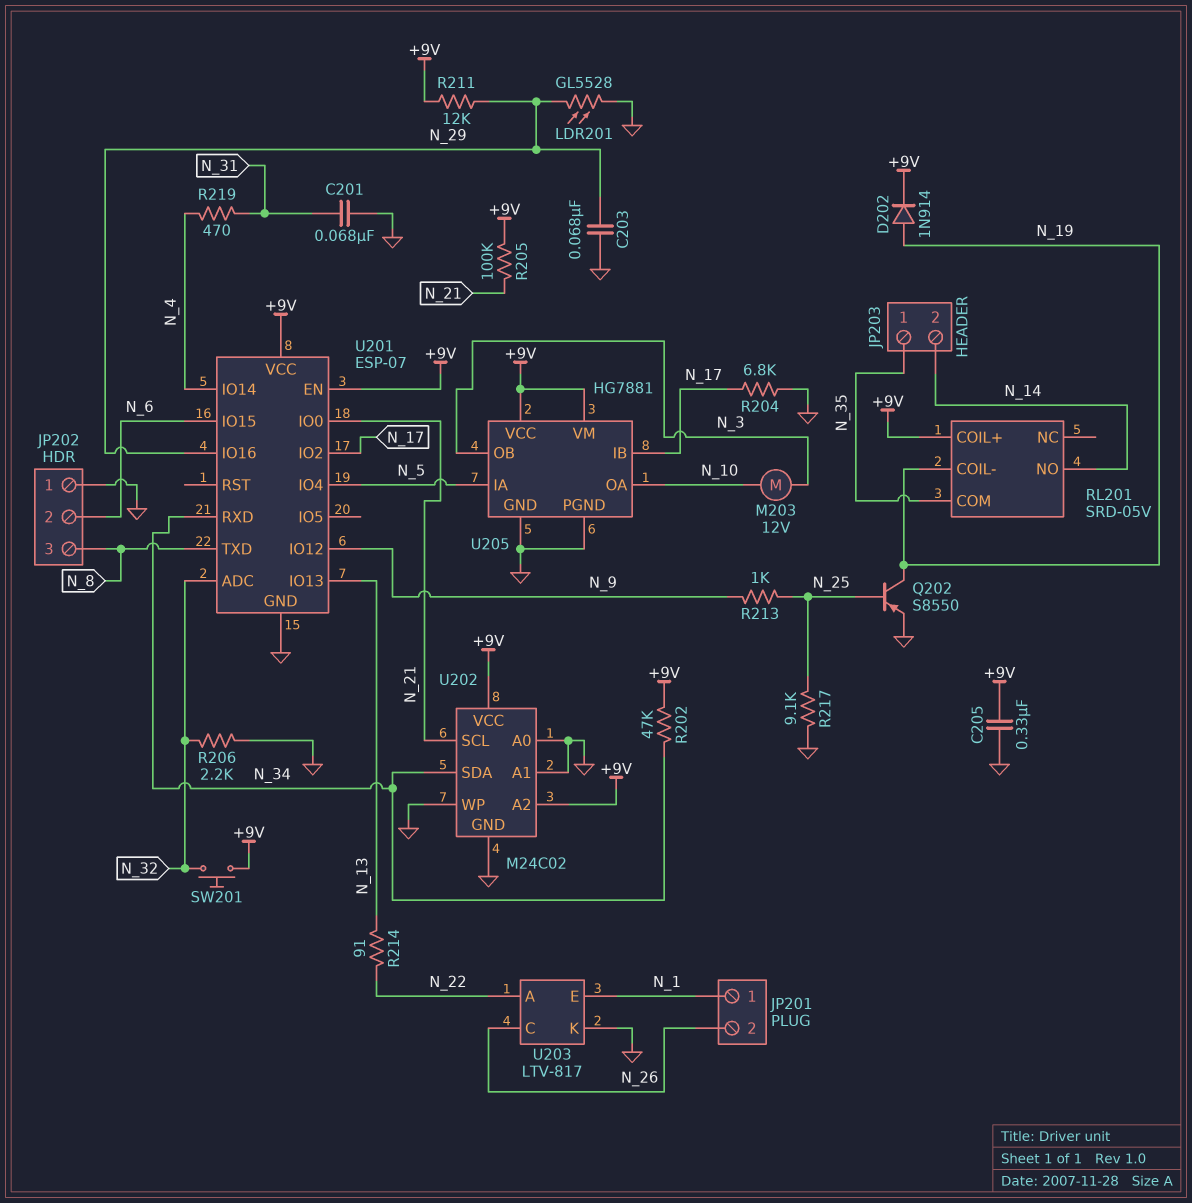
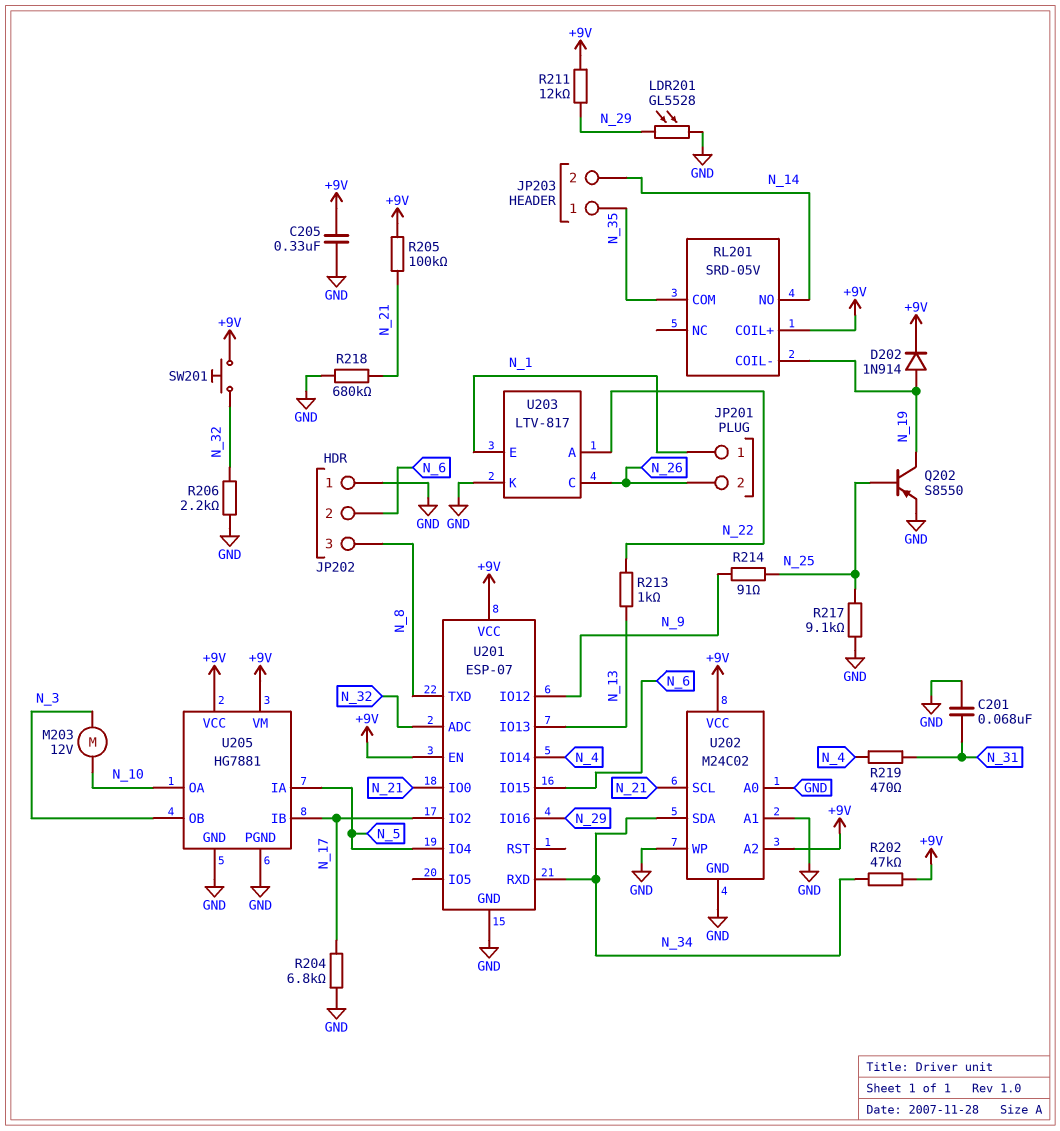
C203: 68nF (GND, N_29) -> none
R213: 1k (N_9, N_25) -> 1k (N_13, N_22)
R214: 91 (N_13, N_22) -> 91 (N_9, N_25)
R218: none -> 680k (GND, N_21)

